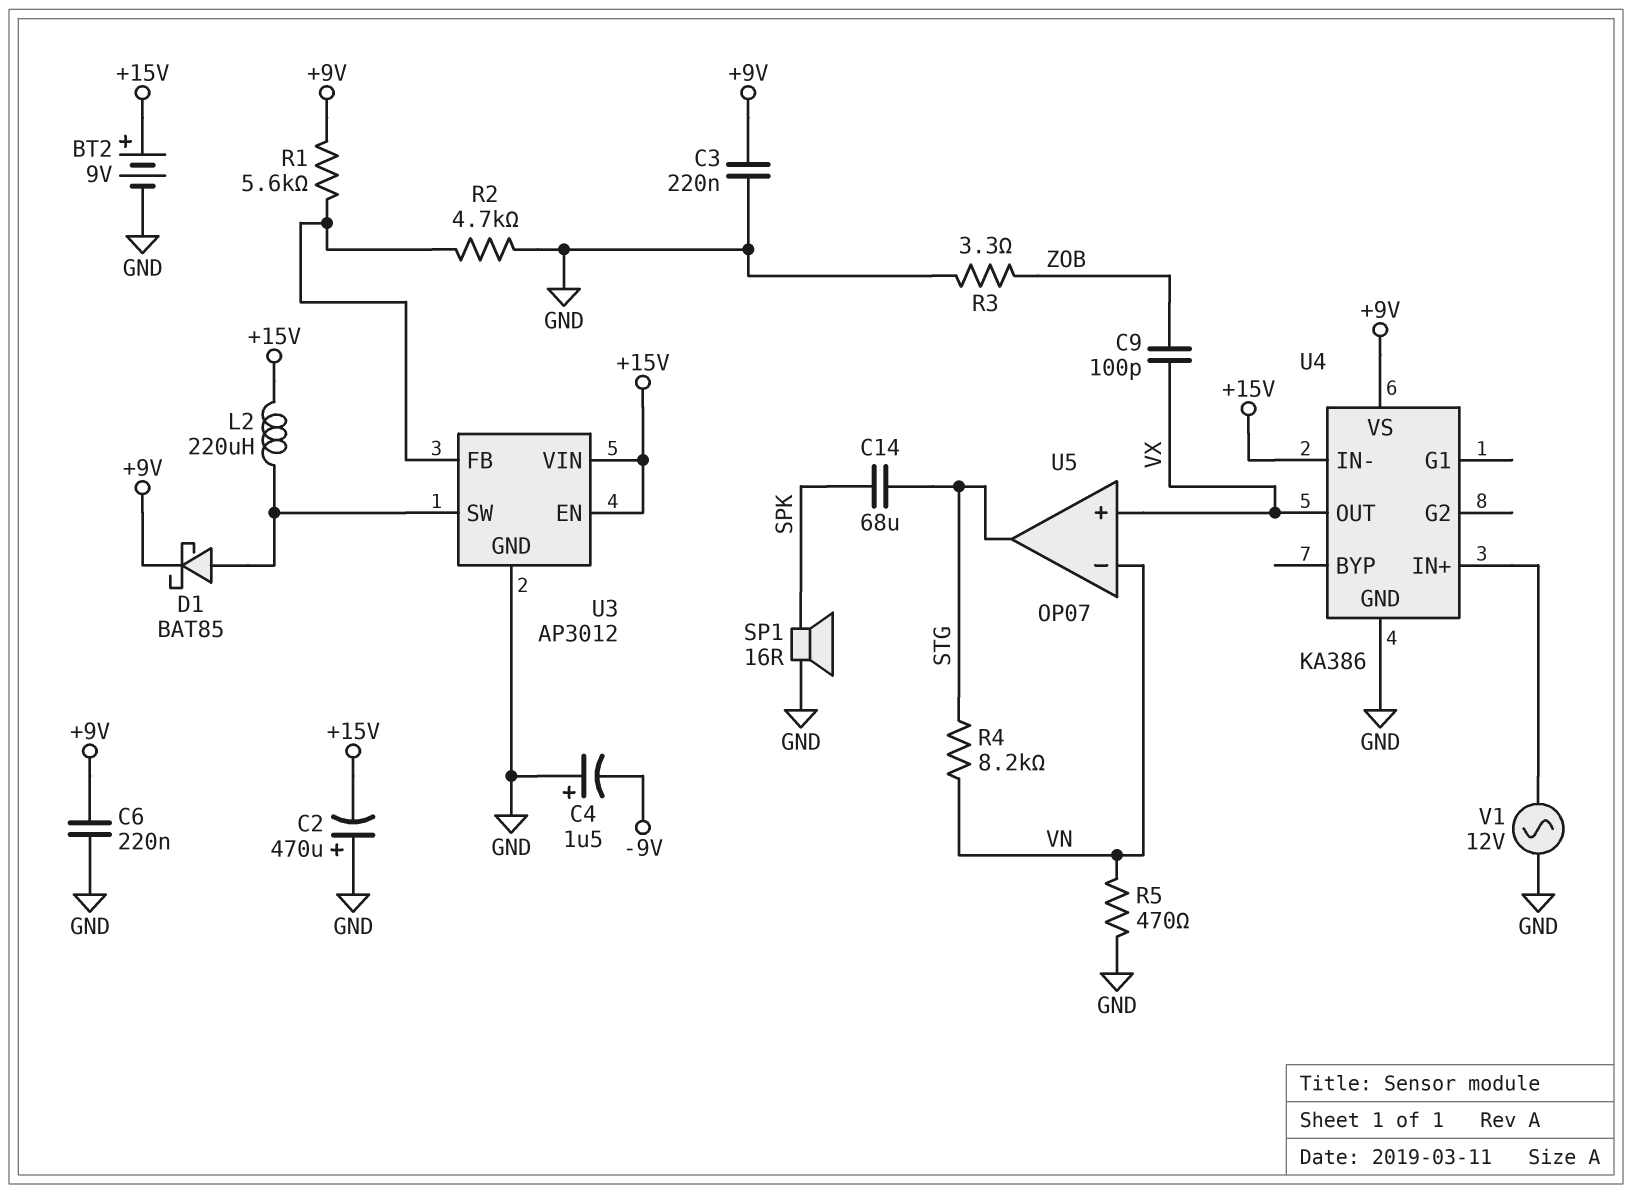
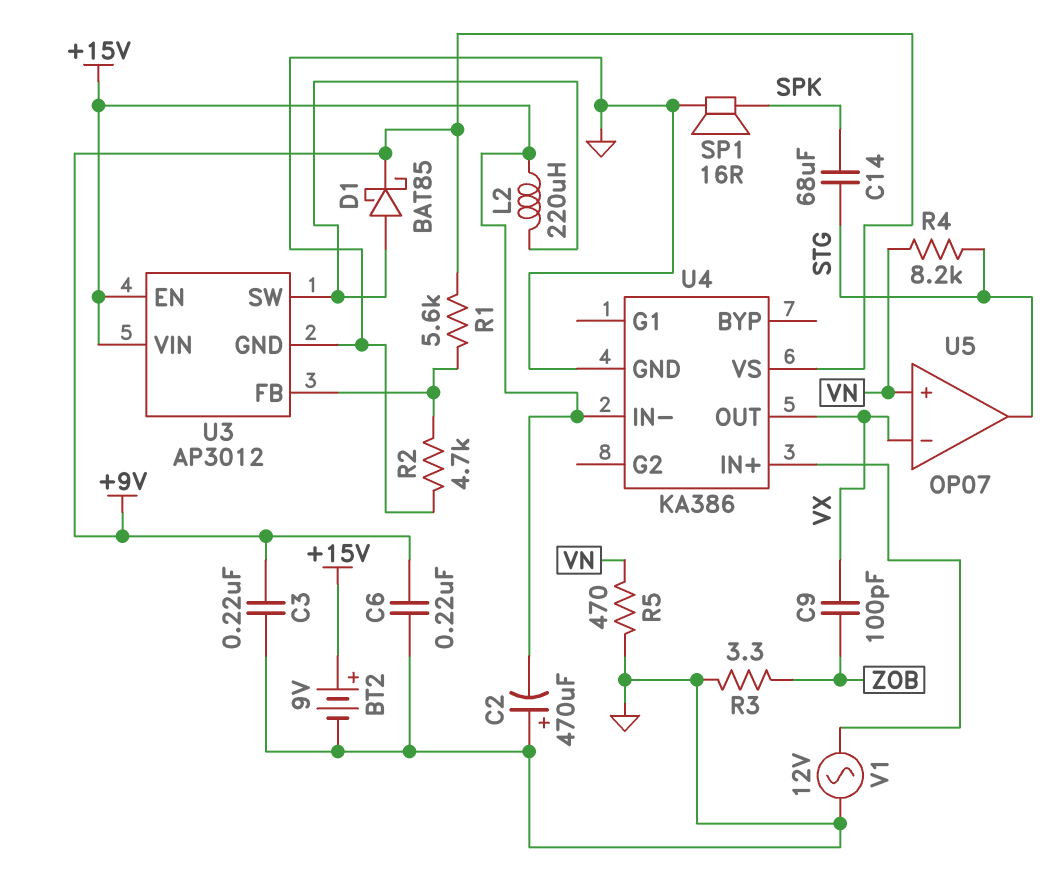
C4: 1.5uF (plus GND, minus -9V) -> none
U5 pin in+: VX -> VN
U5 pin in-: VN -> VX

